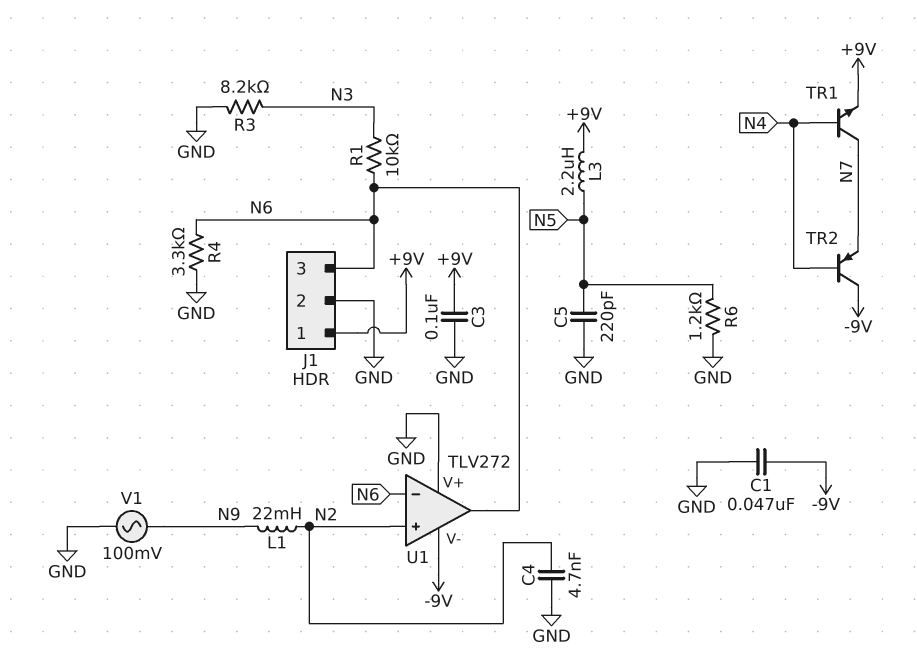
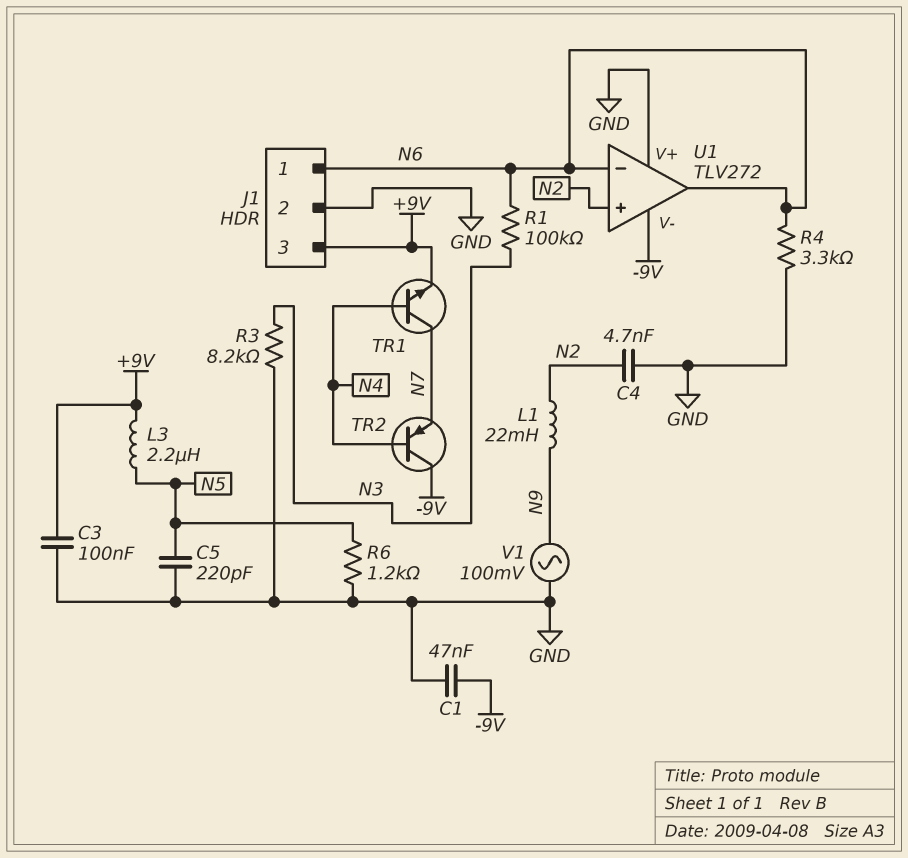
J1 pin 1: +9V -> N6
J1 pin 3: N6 -> +9V
R1: 10k (N3, N6) -> 100k (N3, N6)

